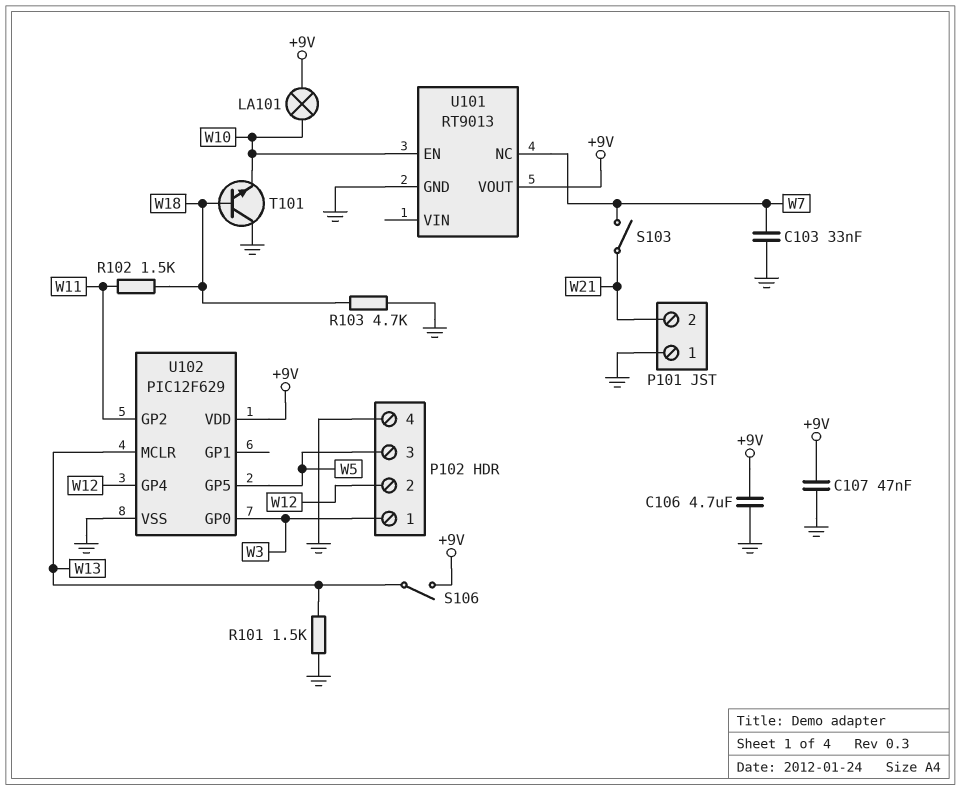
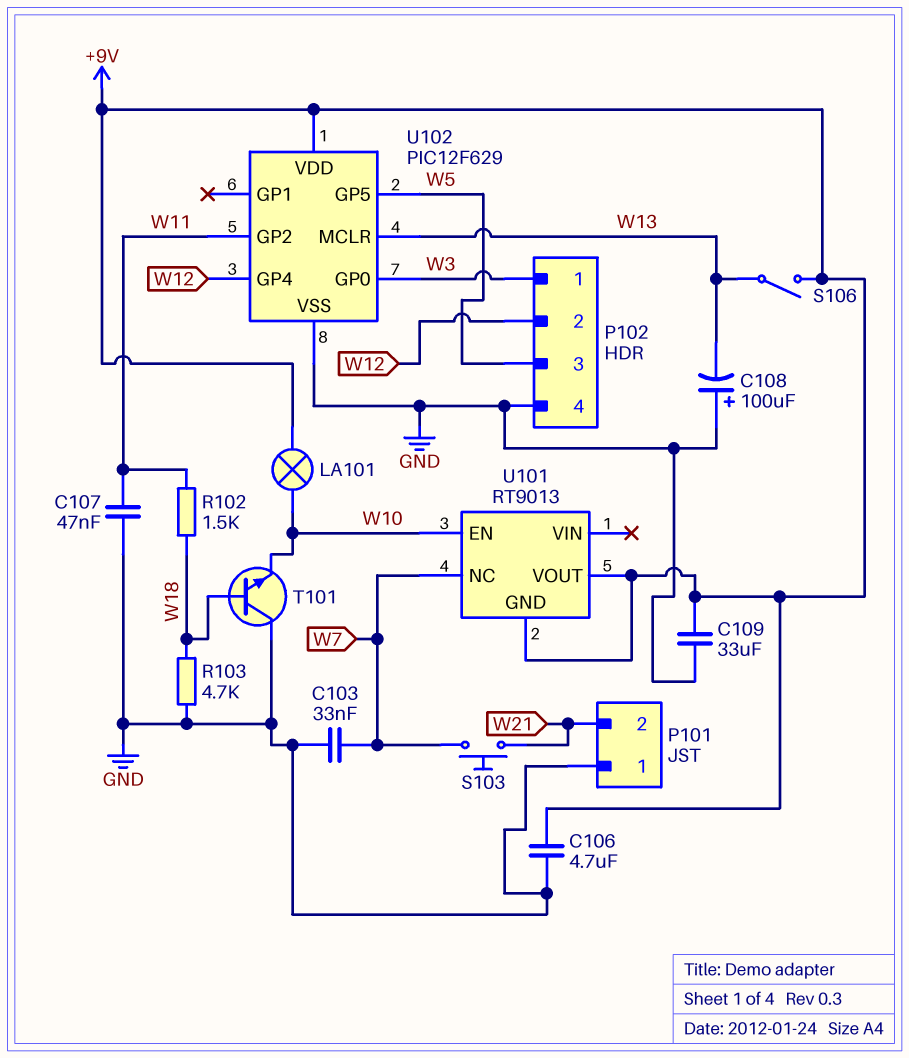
C107: 47nF (+9V, GND) -> 47nF (GND, W11)
C108: none -> 100uF (plus GND, minus W13)
C109: none -> 33uF (+9V, GND)
R101: 1.5k (GND, W13) -> none
S103: switch (W7, W21) -> button (W7, W21)
U101 pin GND: GND -> +9V

